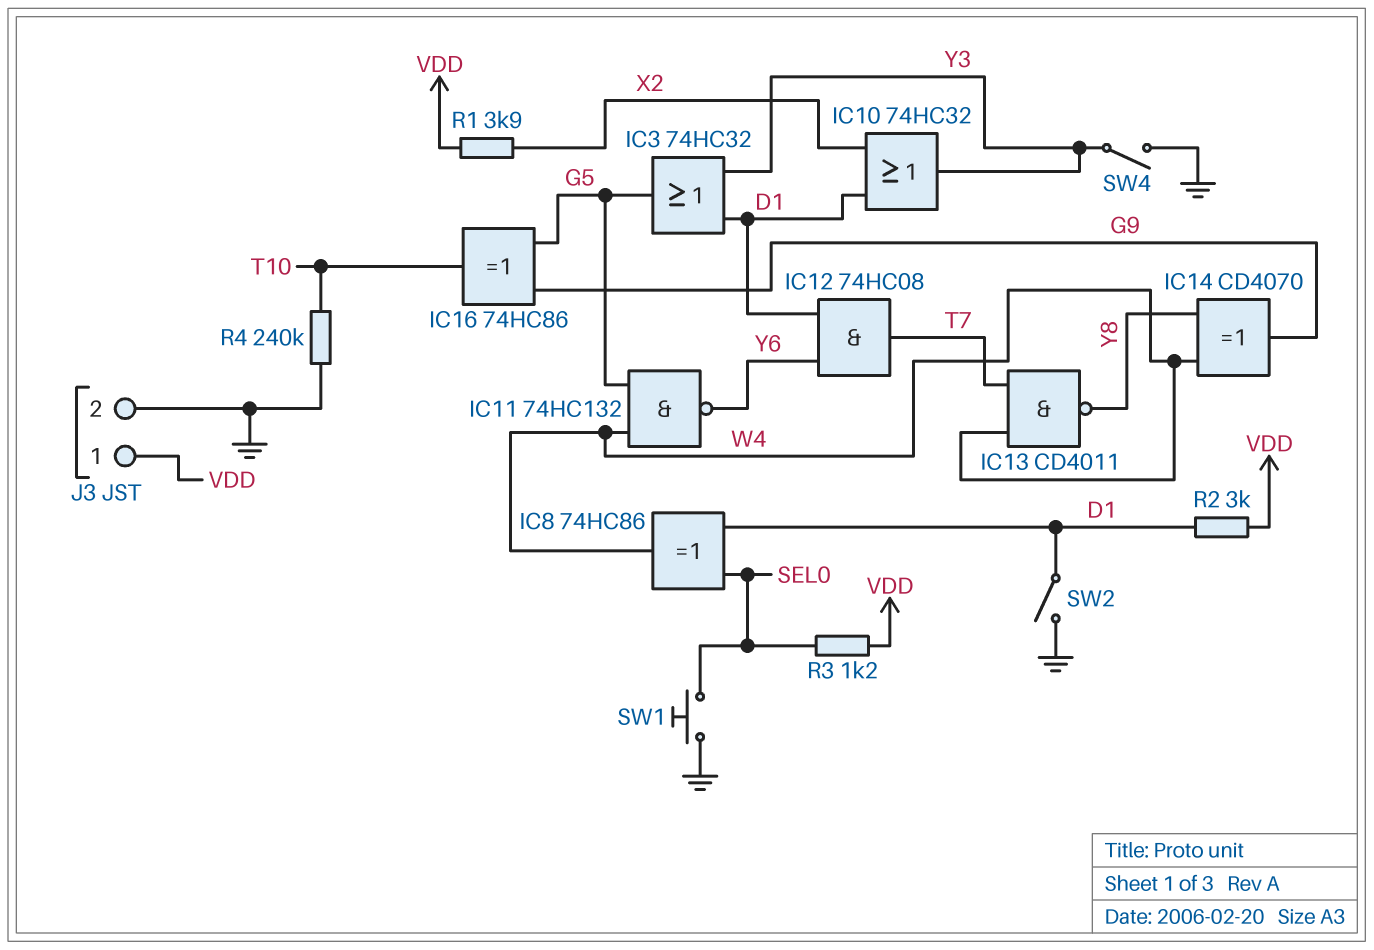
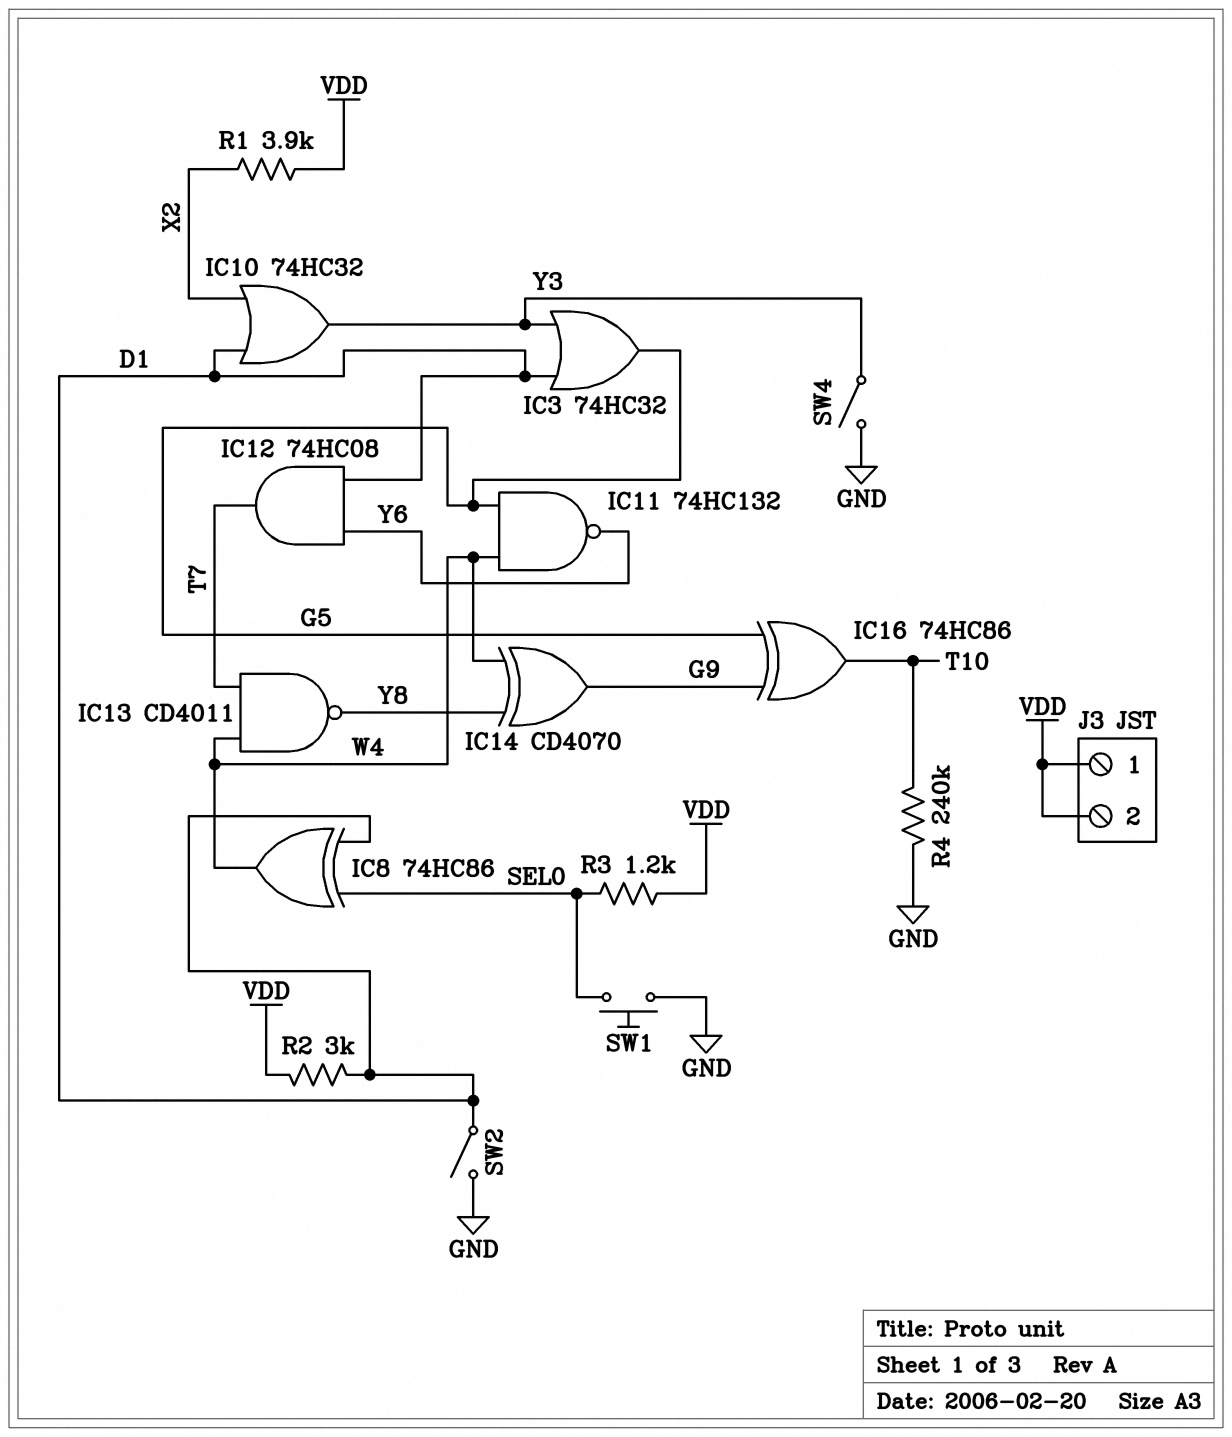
J3 pin 2: GND -> VDD

